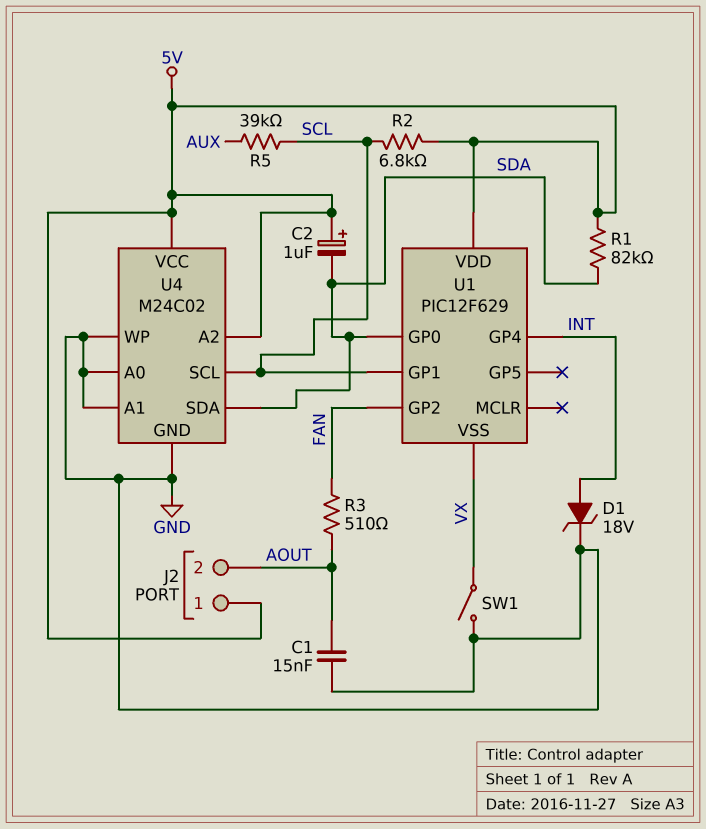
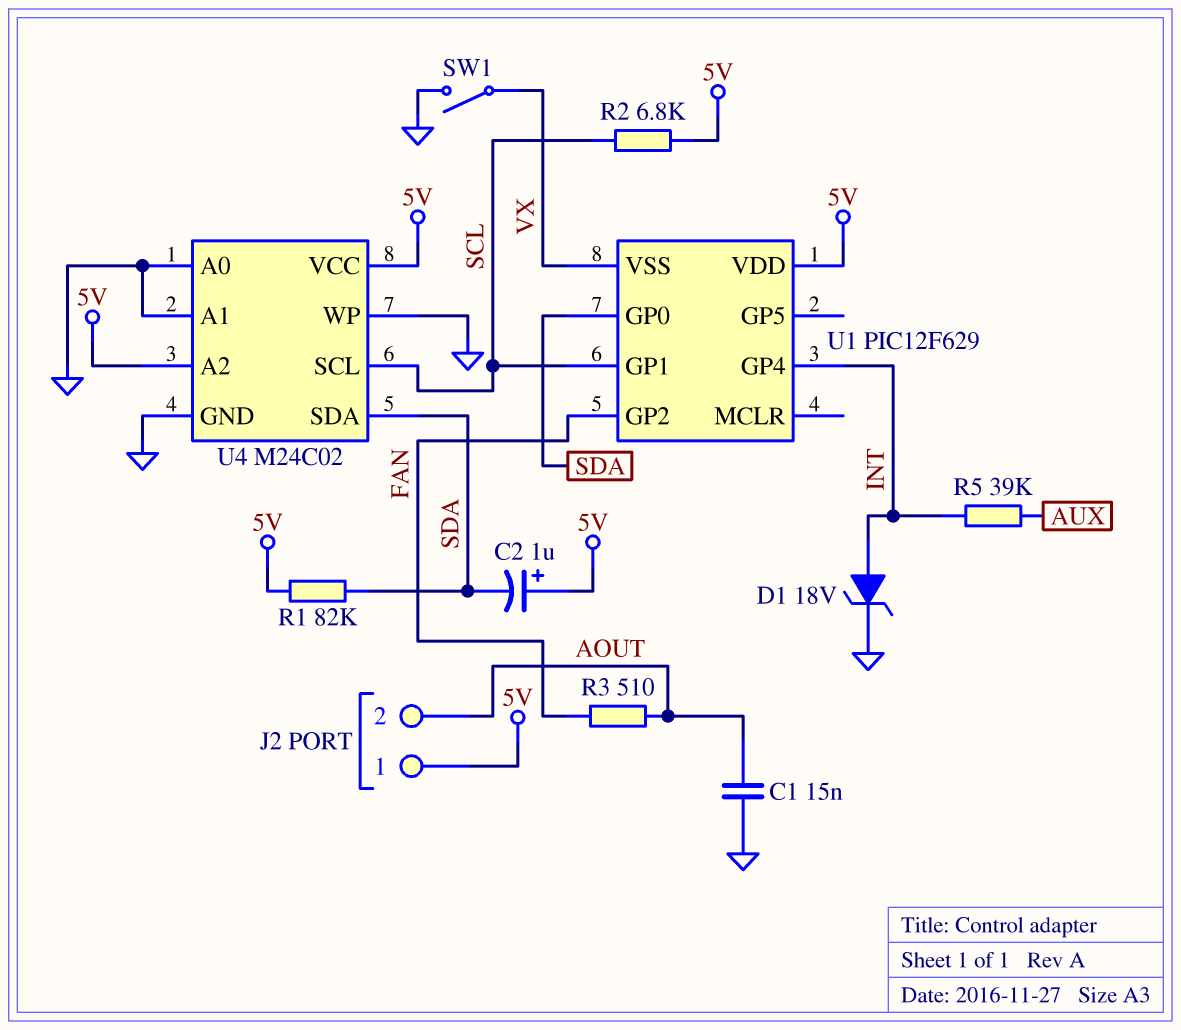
R5: 39k (AUX, SCL) -> 39k (AUX, INT)

